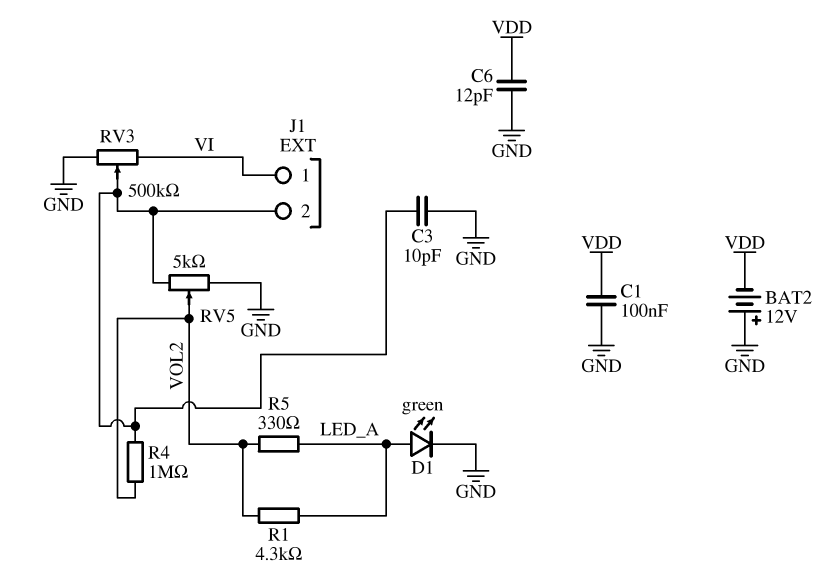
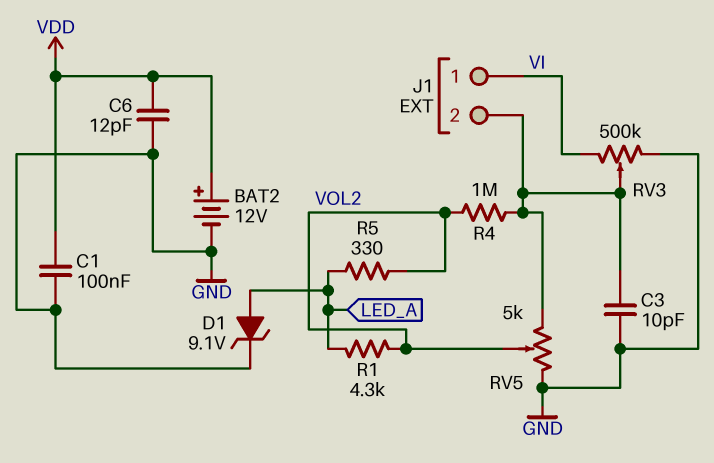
BAT2: 12V (plus GND, minus VDD) -> 12V (plus VDD, minus GND)
D1: LED green (A LED_A, K GND) -> zener 9.1V (A LED_A, K GND)

